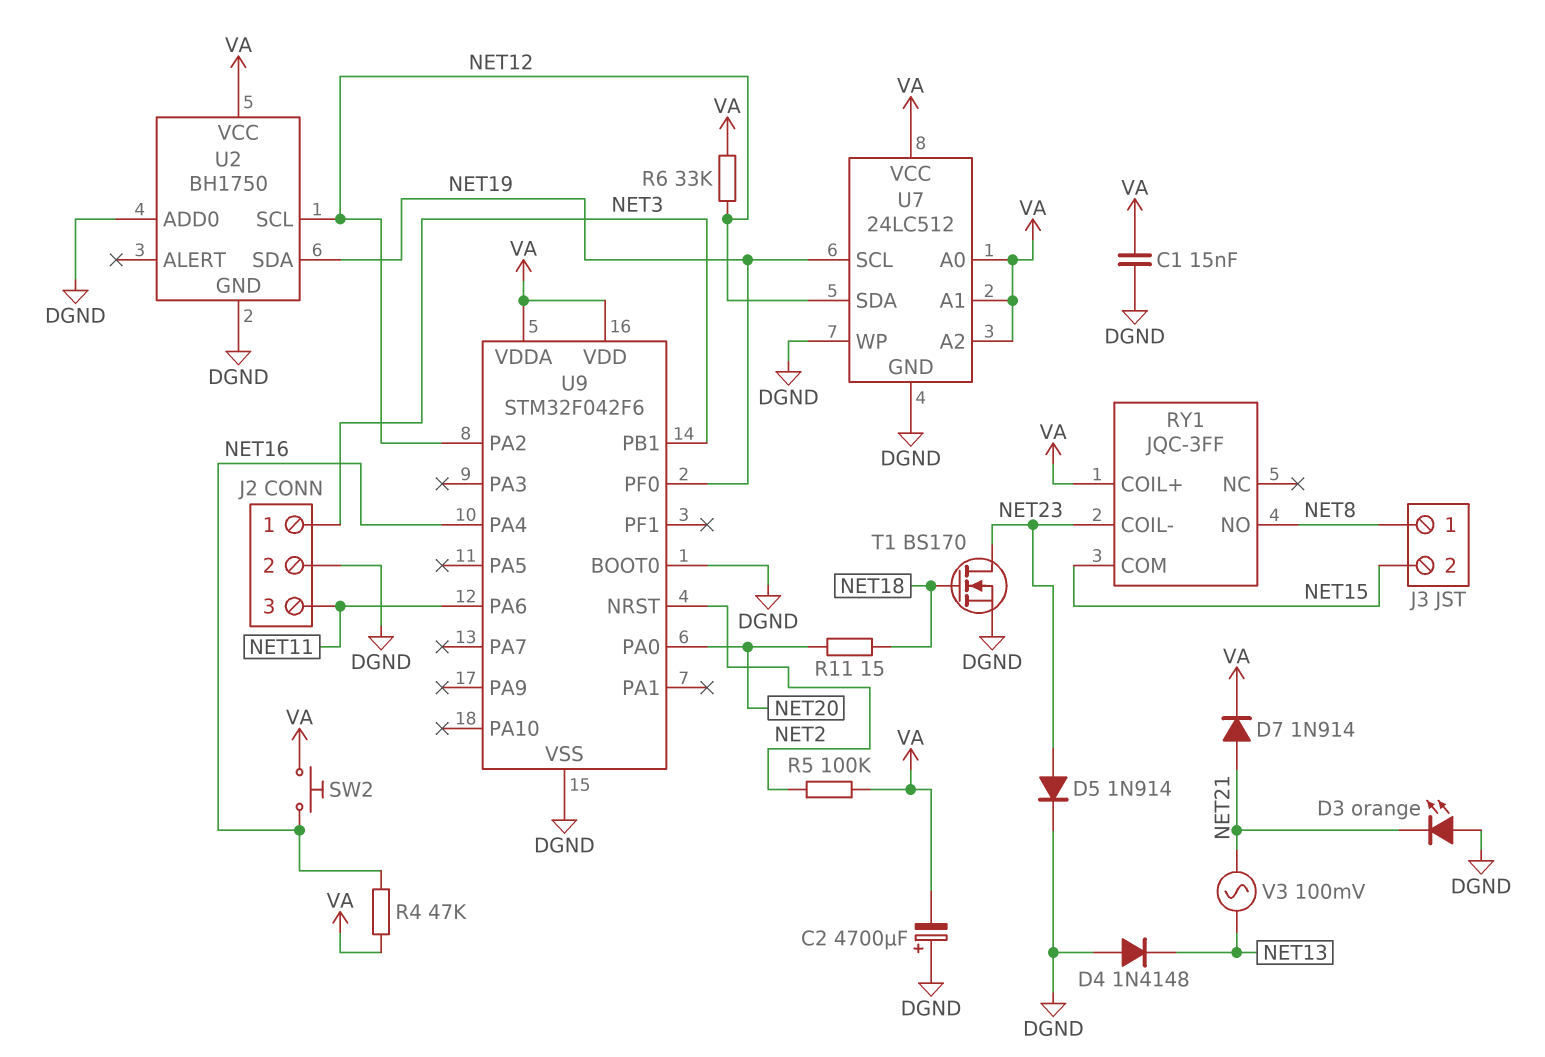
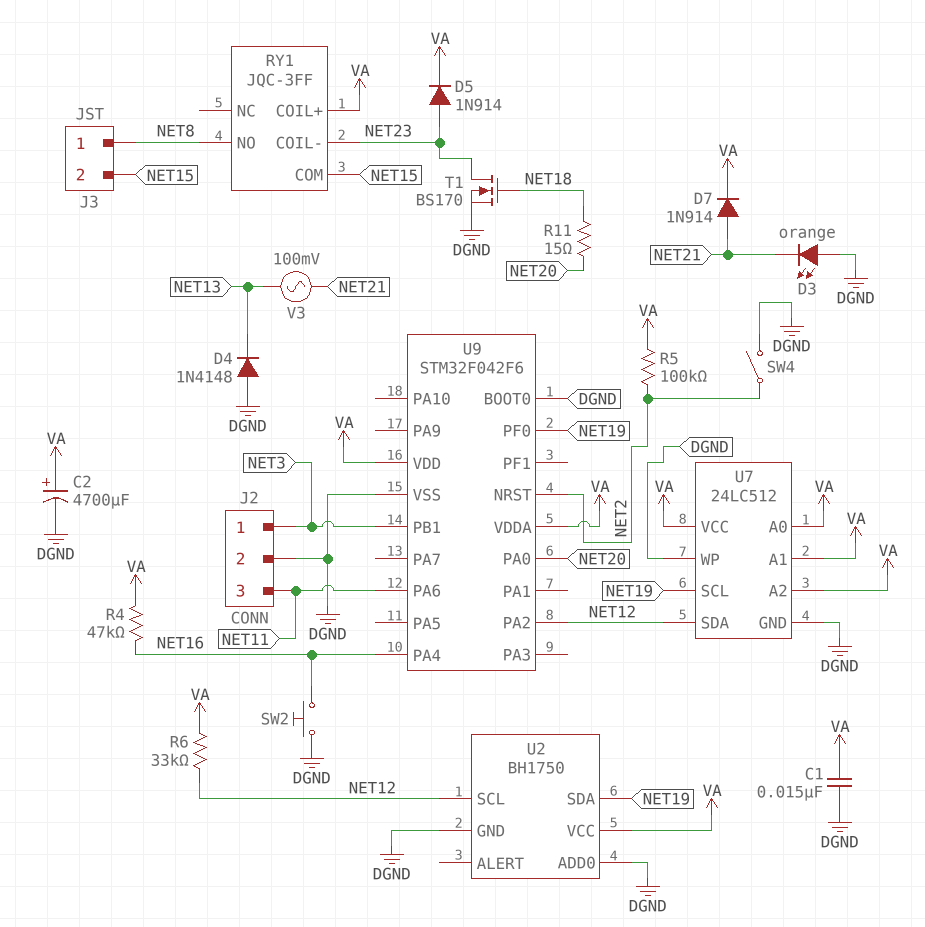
C2: 4700uF (plus DGND, minus VA) -> 4700uF (plus VA, minus DGND)
D5: diode 1N914 (A NET23, K DGND) -> diode 1N914 (A NET23, K VA)
SW2: button (NET16, VA) -> button (DGND, NET16)
SW4: none -> switch (DGND, NET2)

